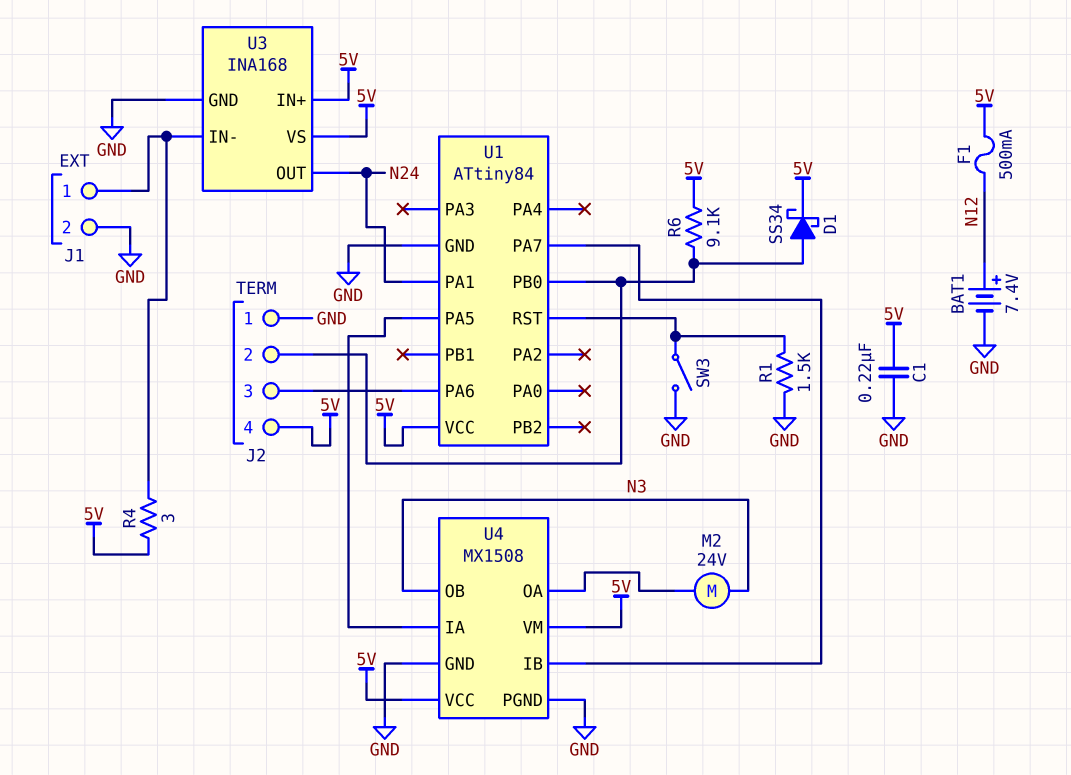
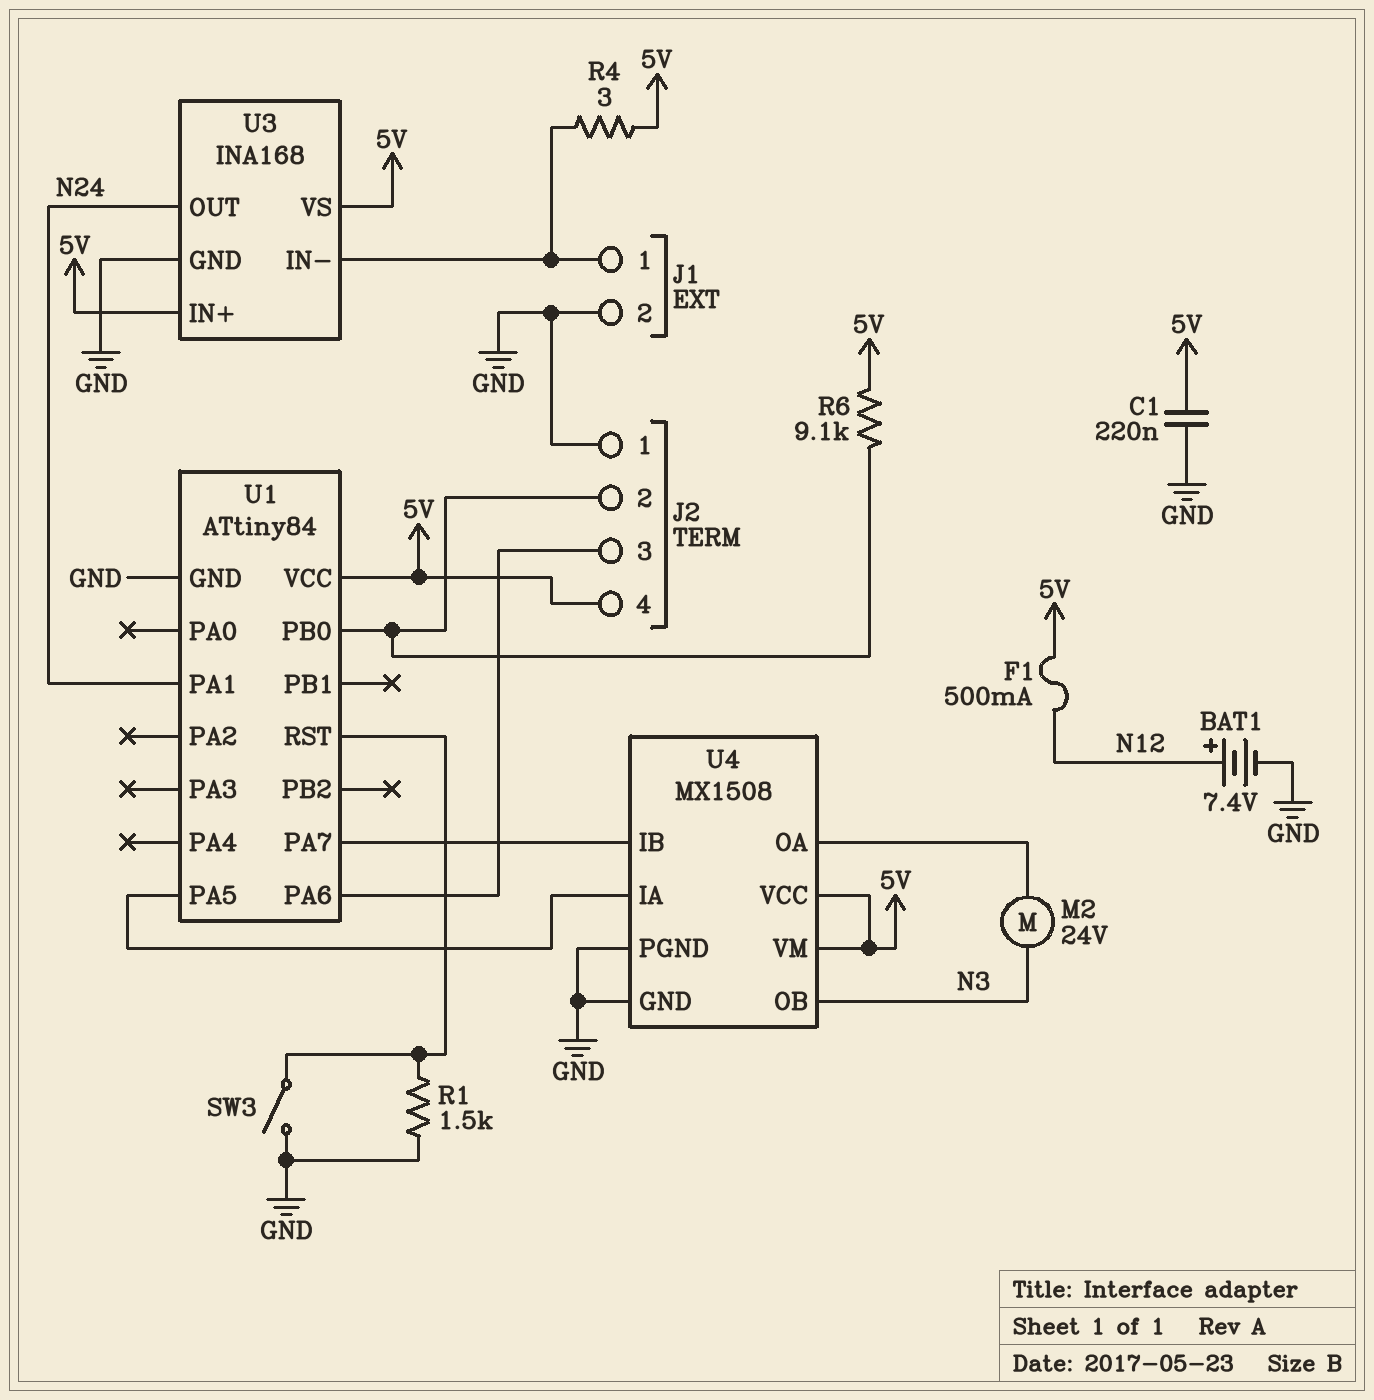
D1: schottky SS34 (A J2/2, K 5V) -> none

